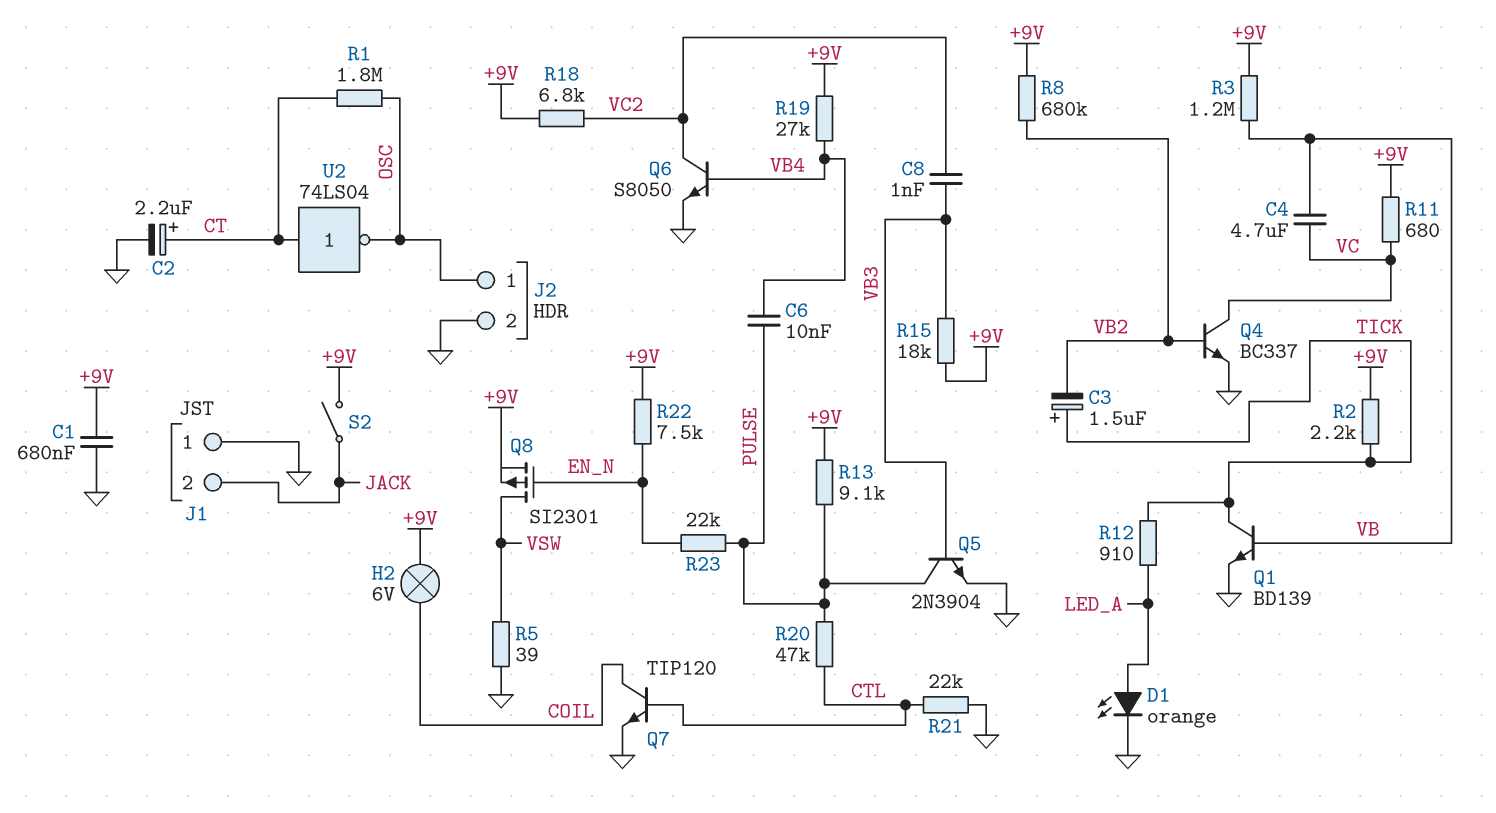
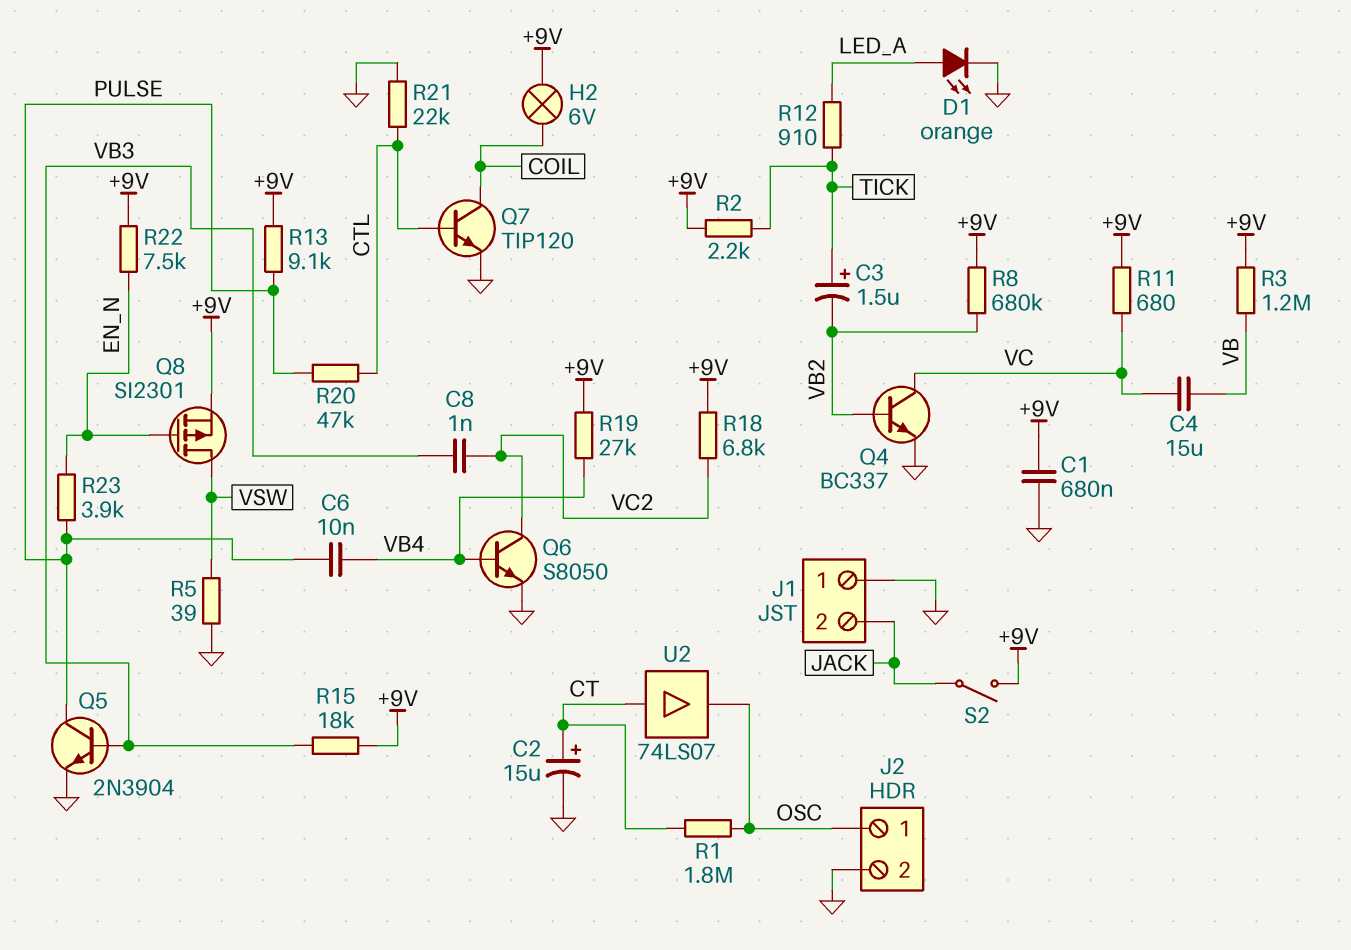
C2: 2.2uF (plus CT, minus GND) -> 15uF (plus CT, minus GND)
C4: 4.7uF (VB, VC) -> 15uF (VB, VC)
Q1: NPN BD139 (B VB, C TICK, E GND) -> none
R23: 22k (EN_N, PULSE) -> 3.9k (EN_N, PULSE)
U2: NOT 74LS04 (in CT, out OSC) -> buffer 74LS07 (in CT, out OSC)

